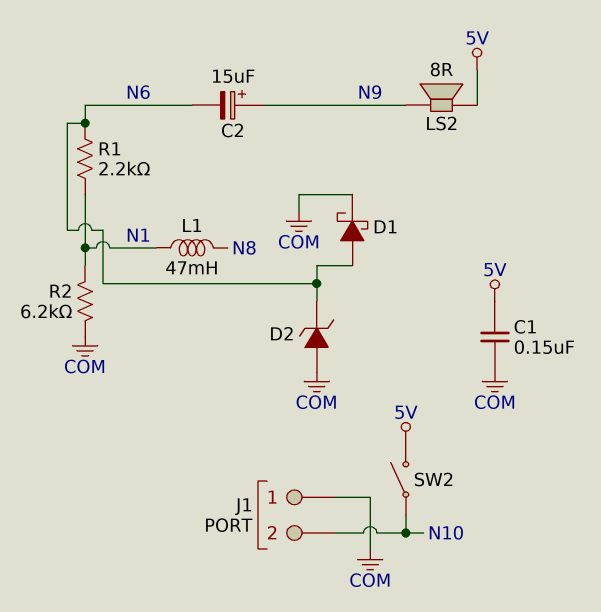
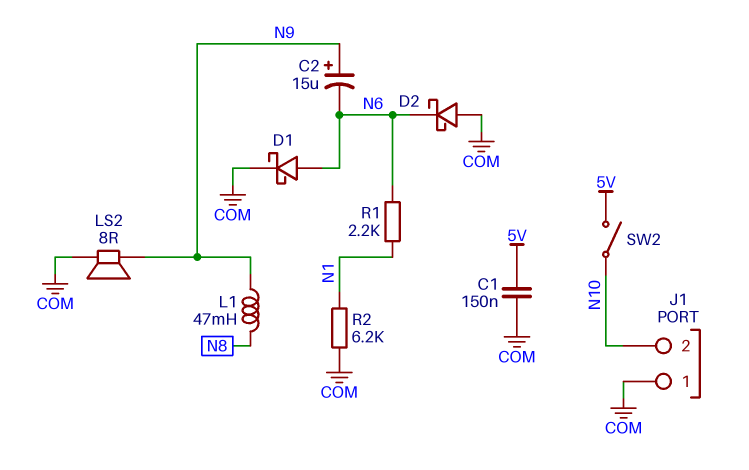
D2: zener (A COM, K N6) -> schottky (A COM, K N6)
L1: 47mH (N1, N8) -> 47mH (N8, N9)
LS2: speaker 8R (5V, N9) -> speaker 8R (COM, N9)

